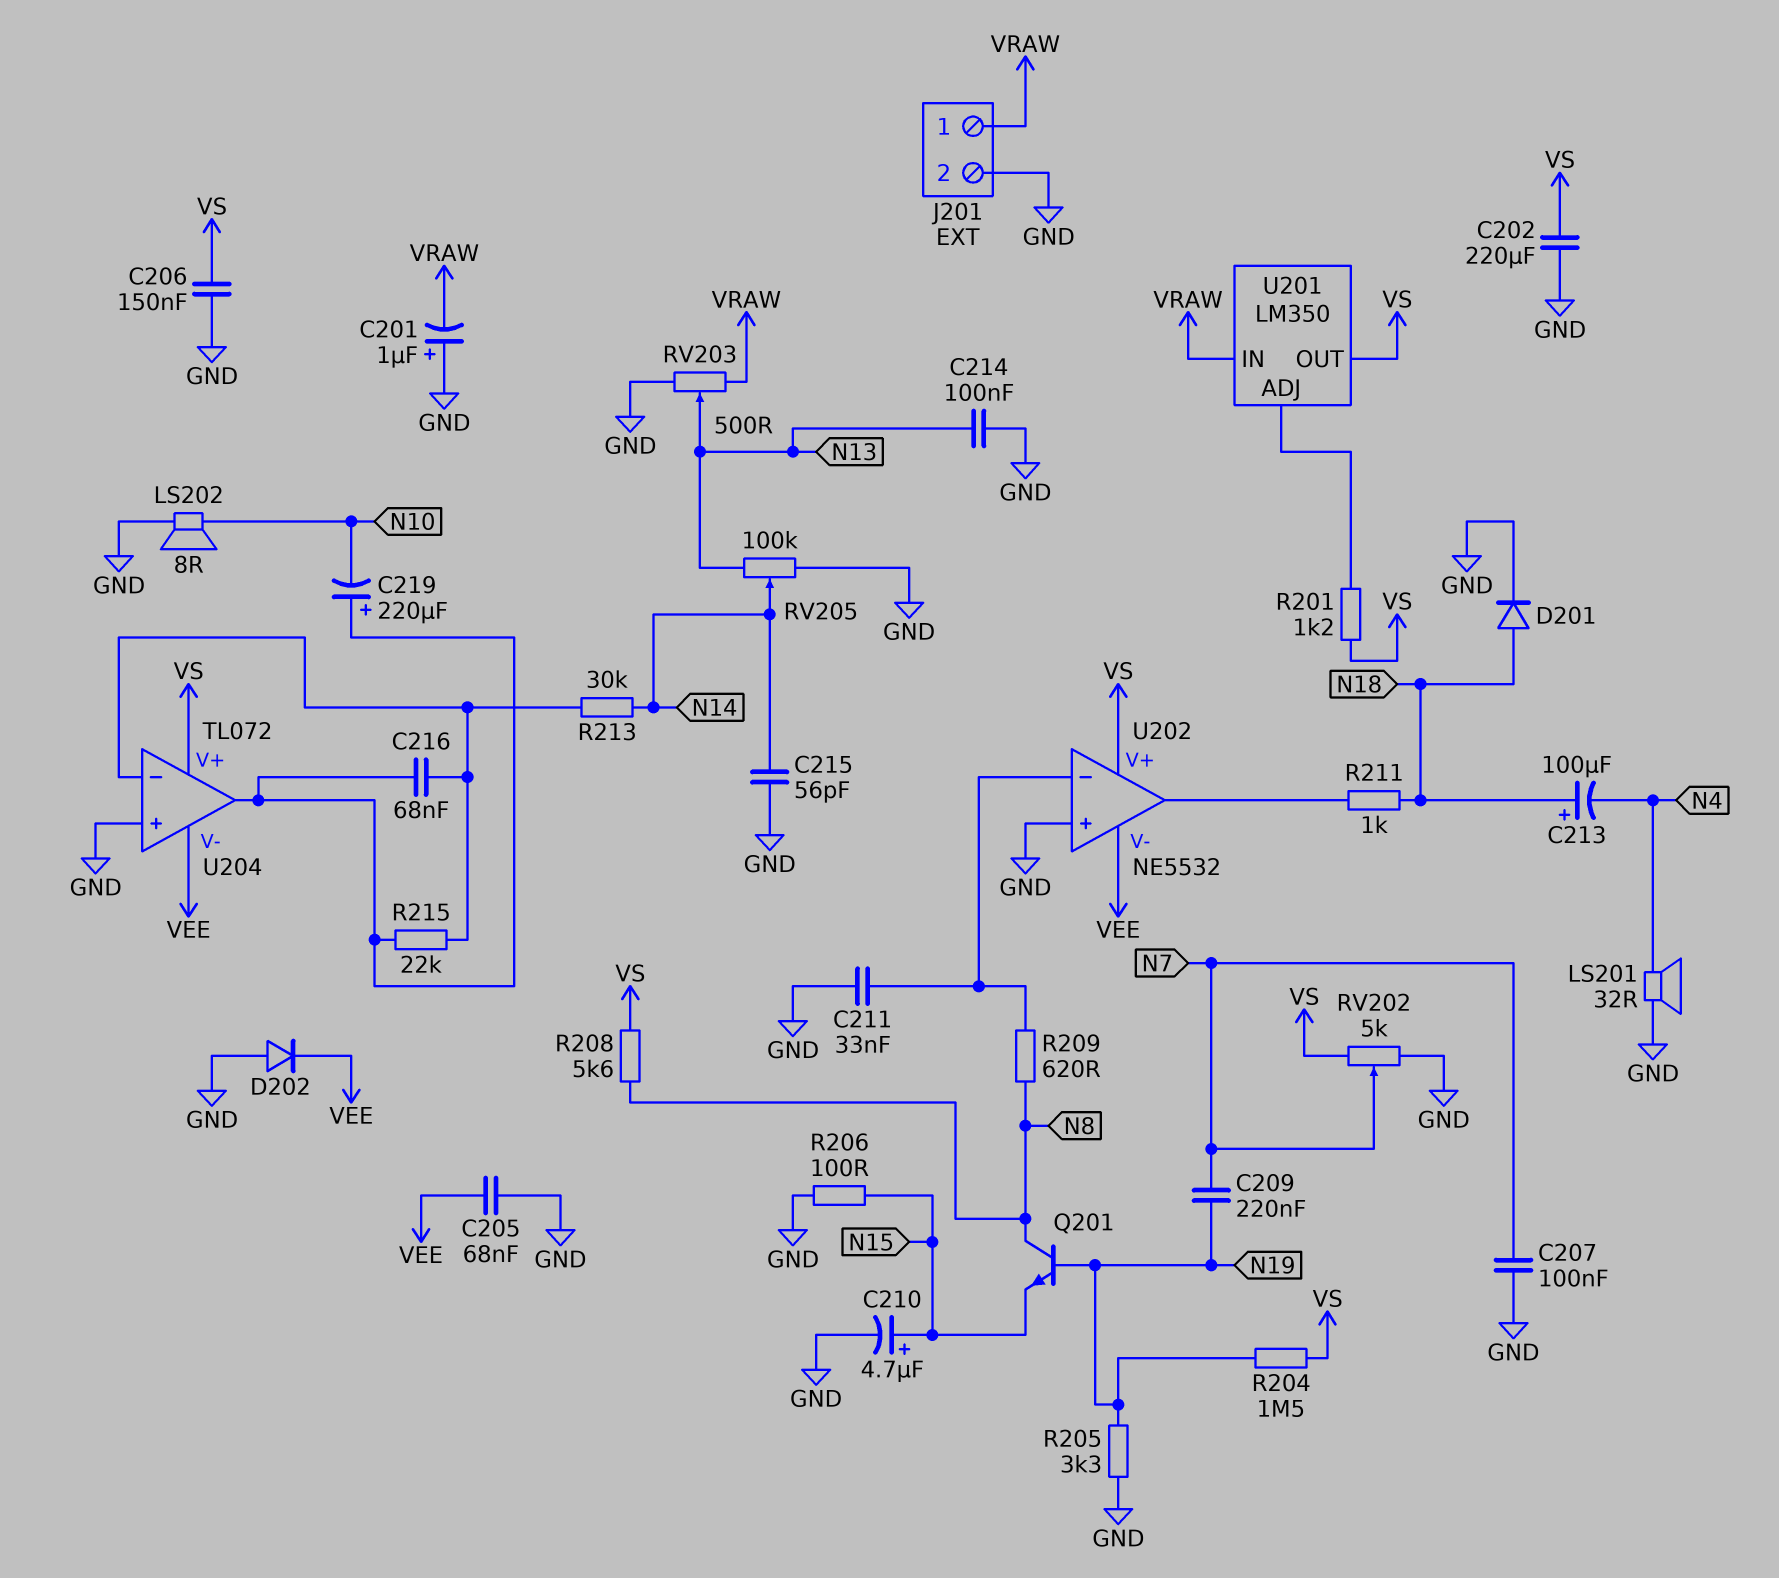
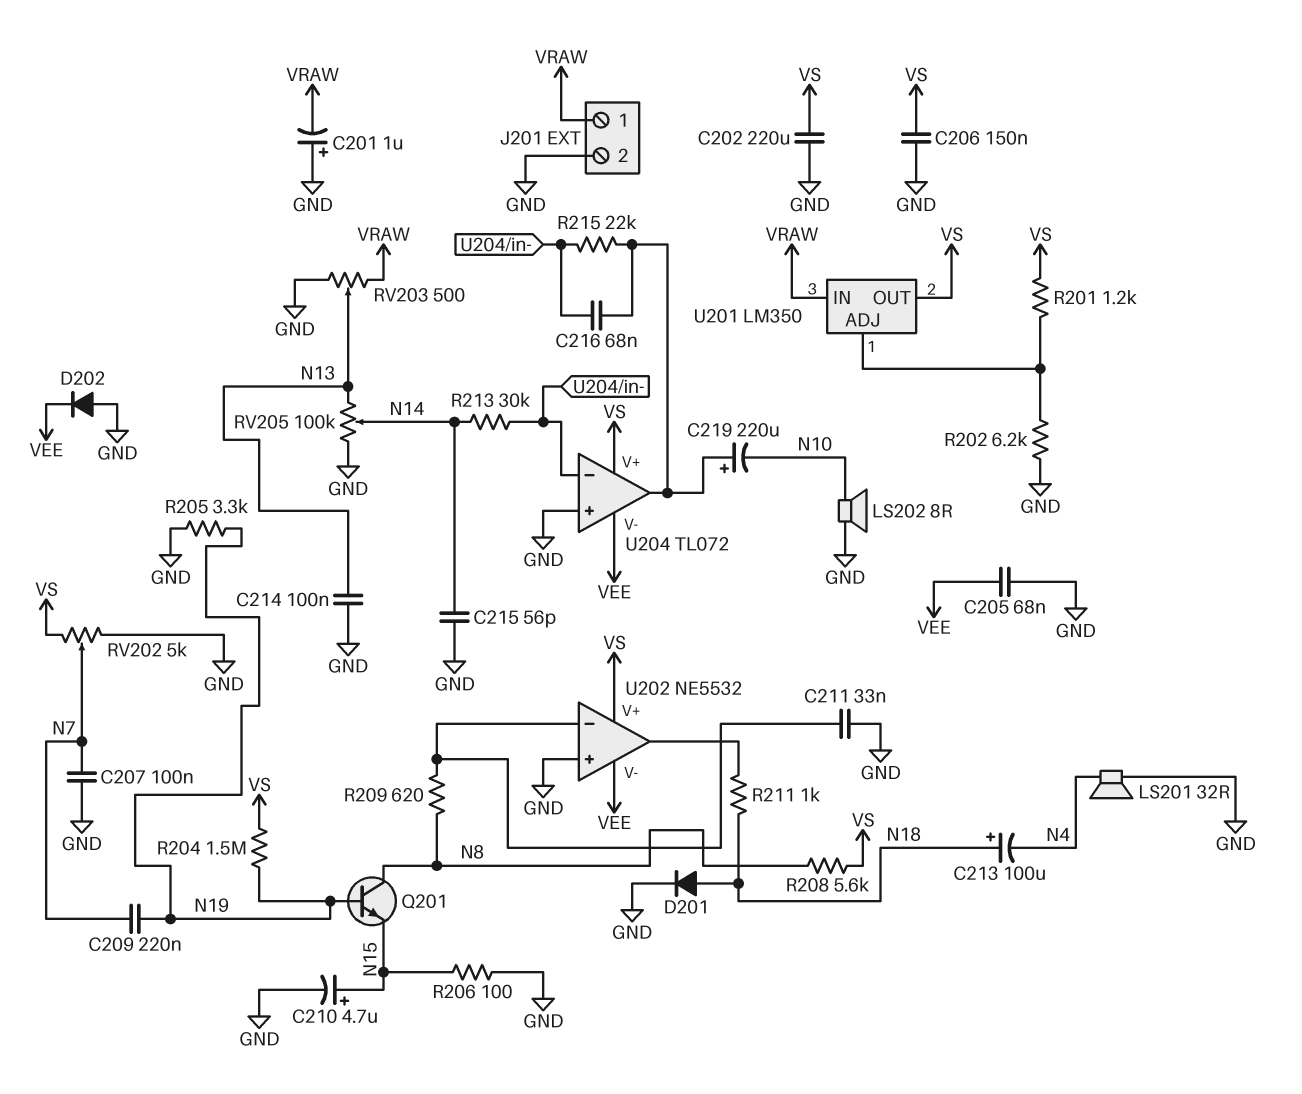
R202: none -> 6.2k (GND, U201/ADJ)

